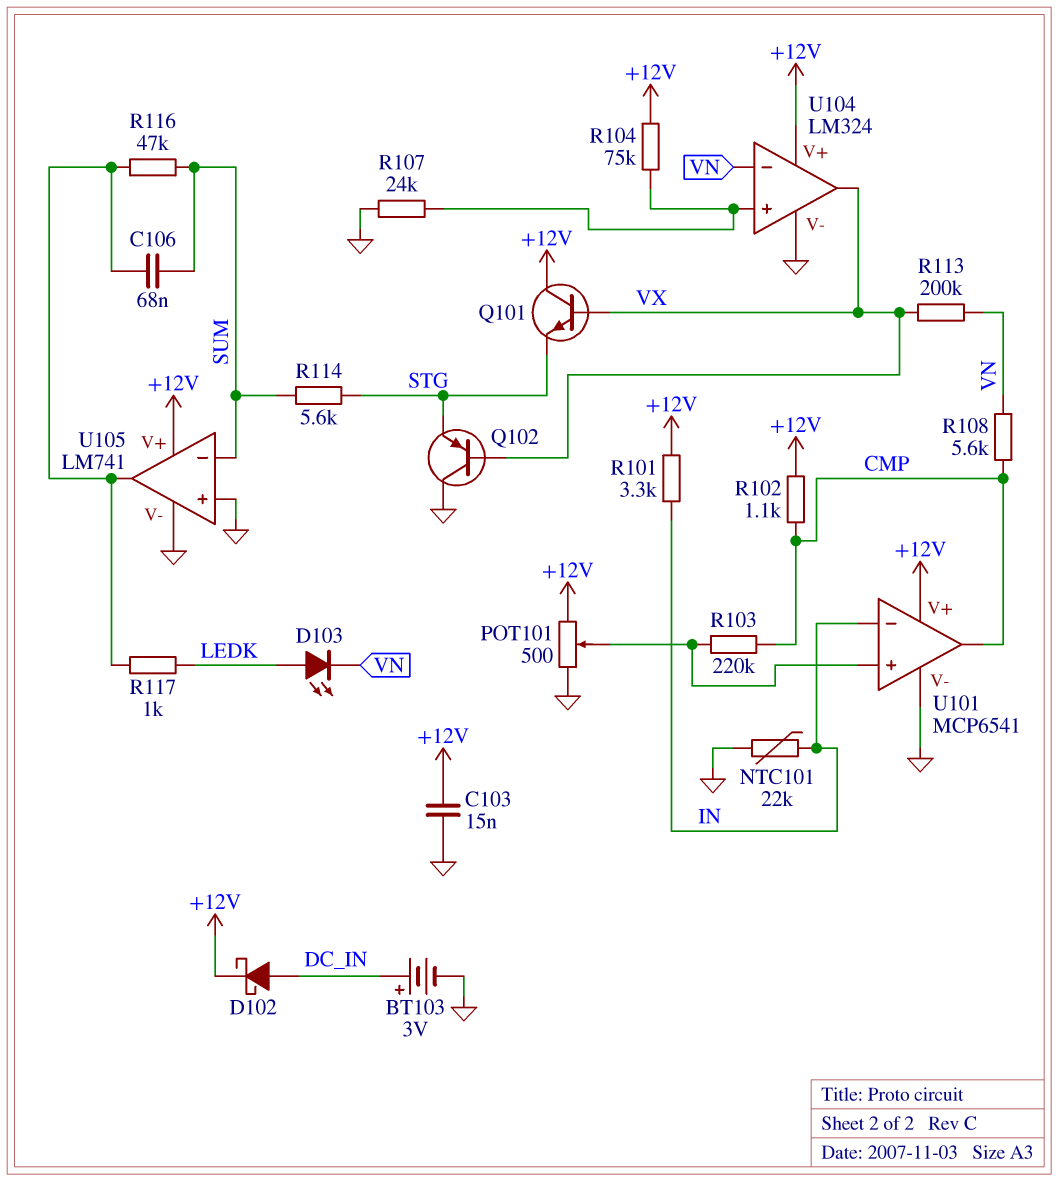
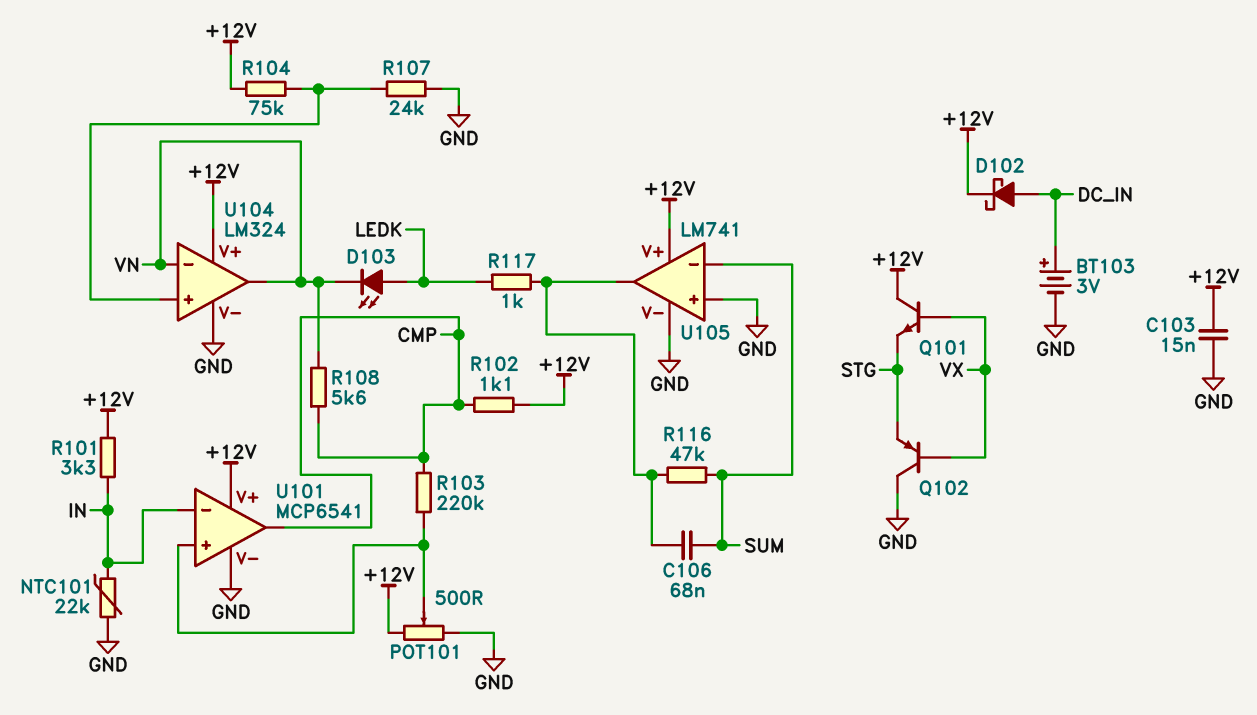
R113: 200k (VN, VX) -> none
R114: 5.6k (STG, SUM) -> none
U104 pin out: VX -> VN

